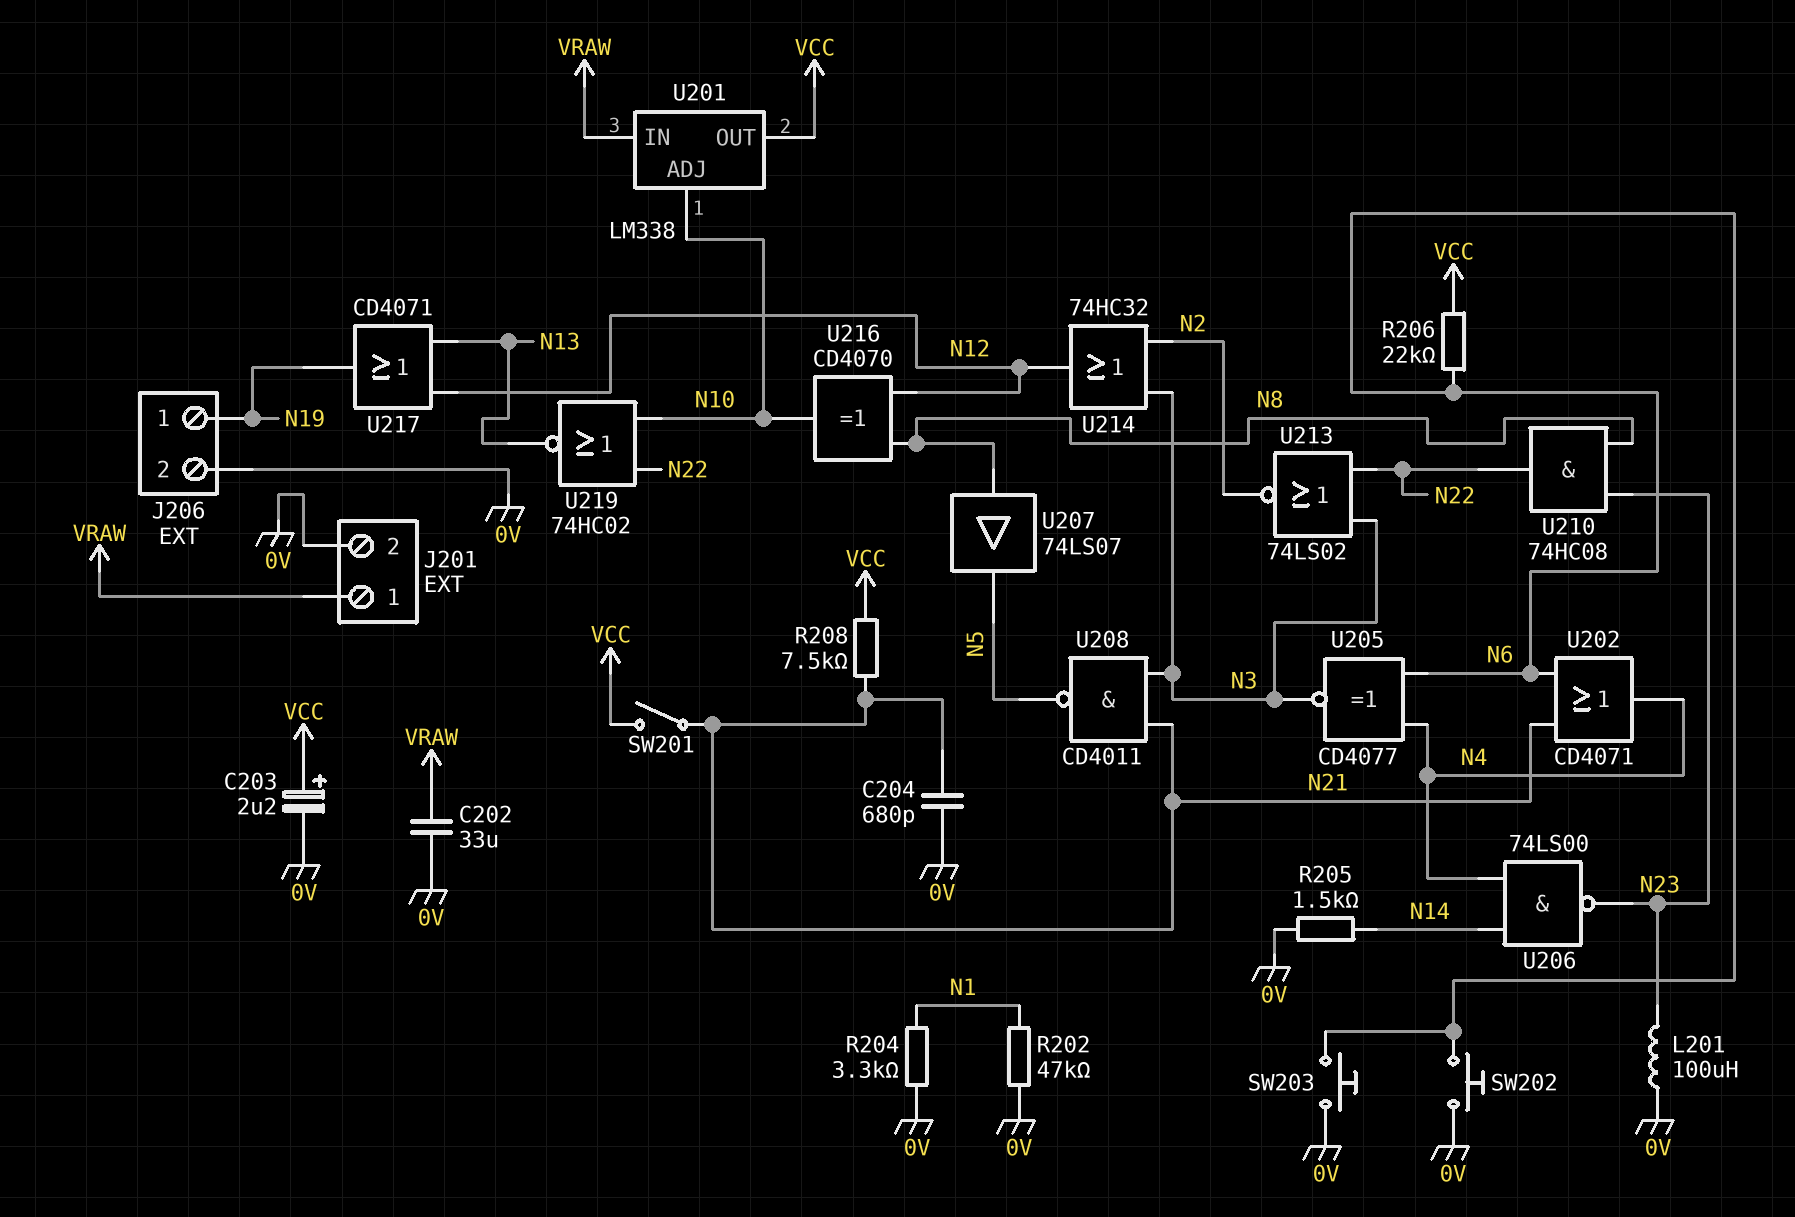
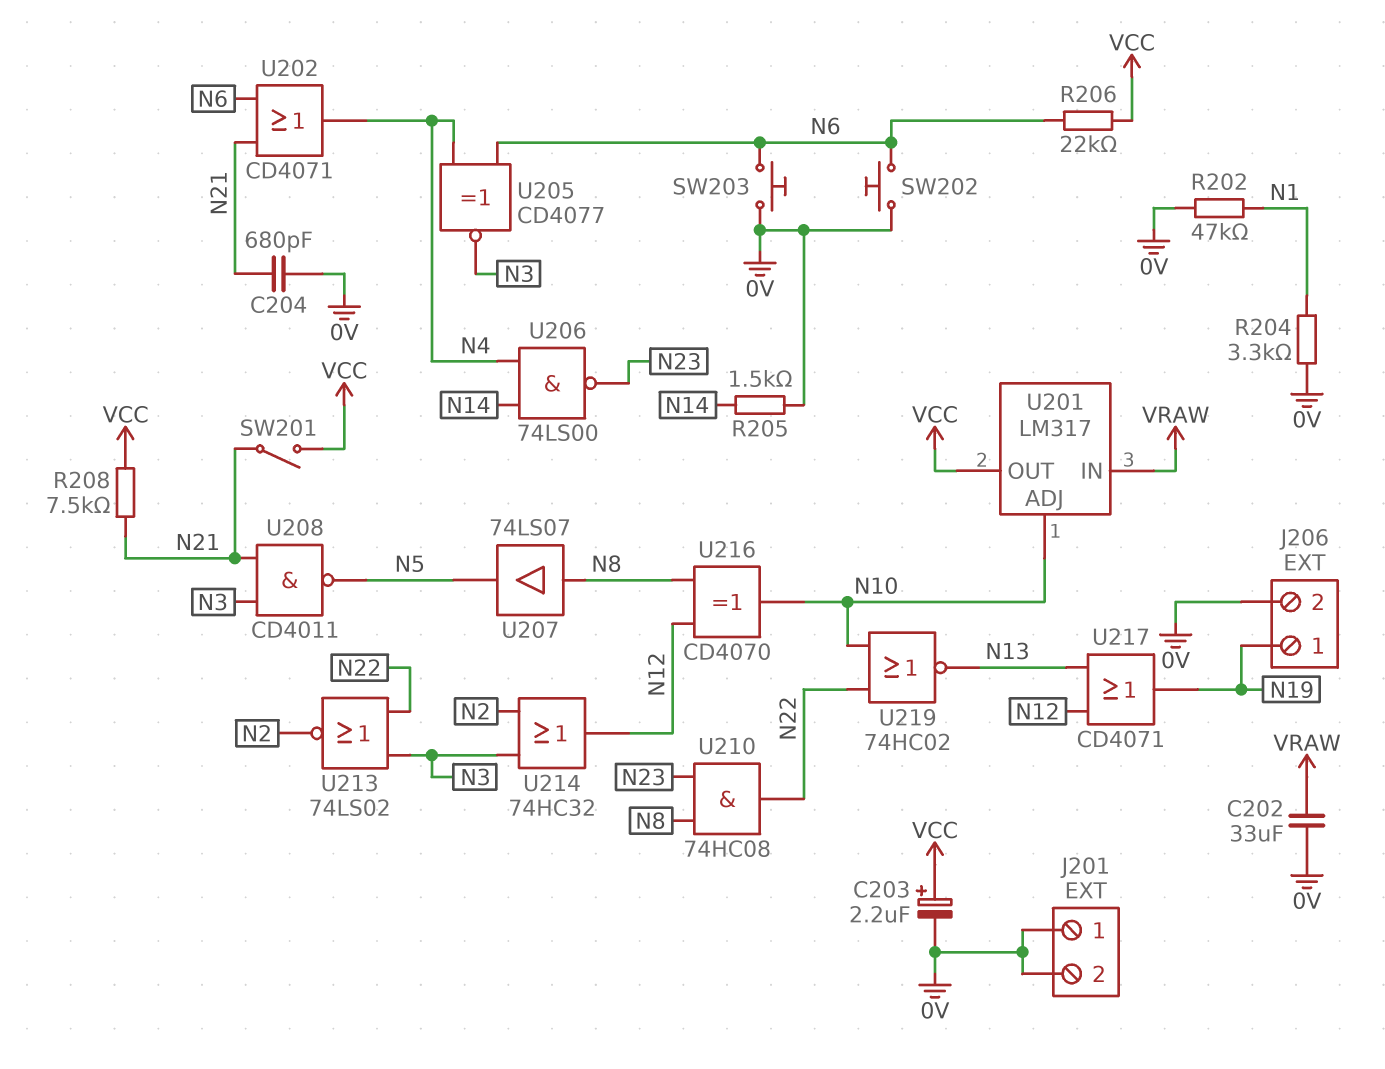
J201 pin 1: VRAW -> 0V
L201: 100uH (0V, N23) -> none
U201: LM338 -> LM317

